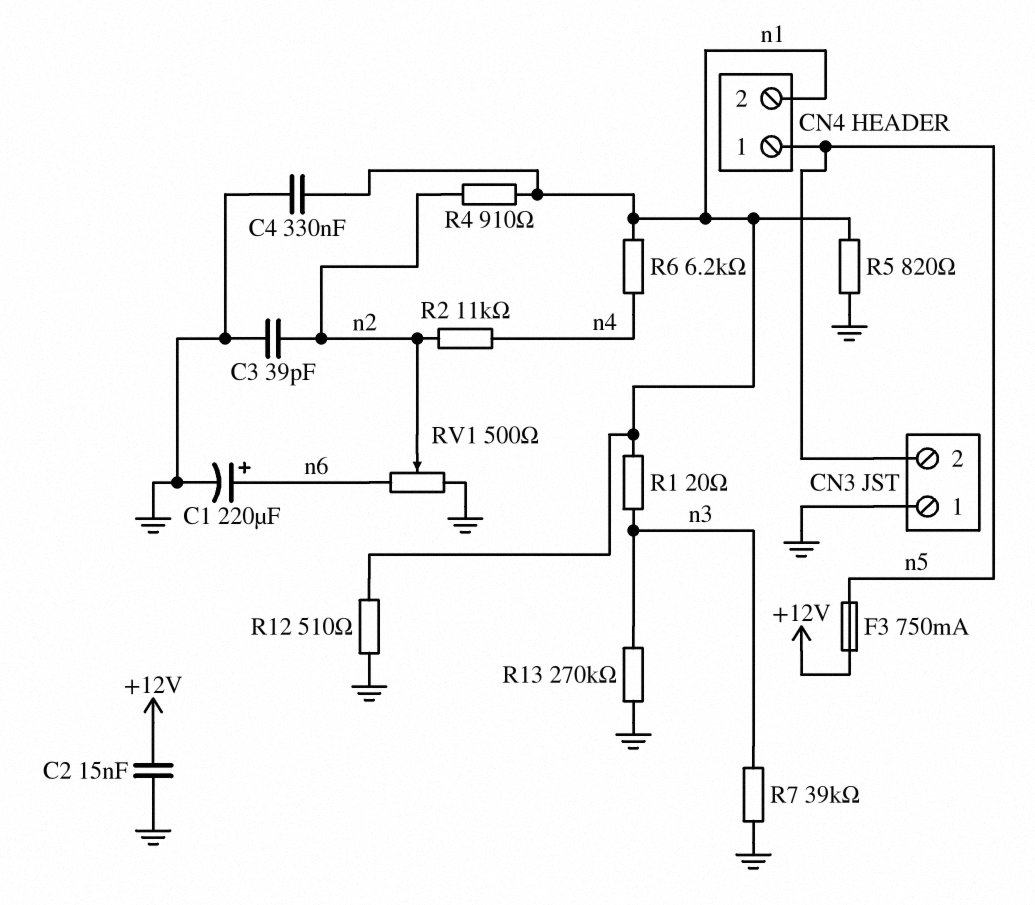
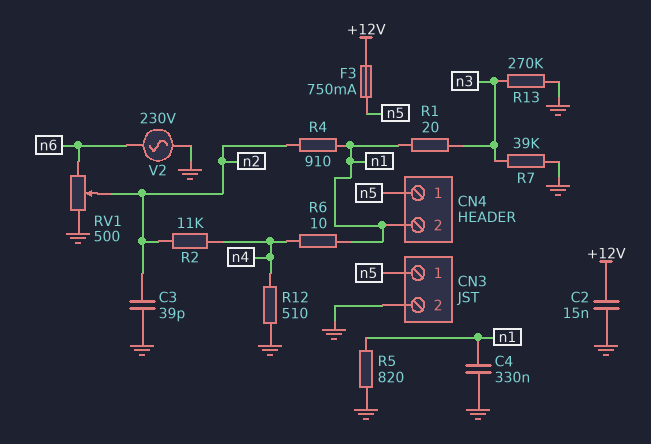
C1: 220uF (plus n6, minus GND) -> none
CN3 pin 1: GND -> n5
CN3 pin 2: n5 -> GND
R6: 6.2k (n1, n4) -> 10 (n1, n4)
R12: 510 (GND, n1) -> 510 (GND, n4)
V2: none -> AC 230V (GND, n6)

